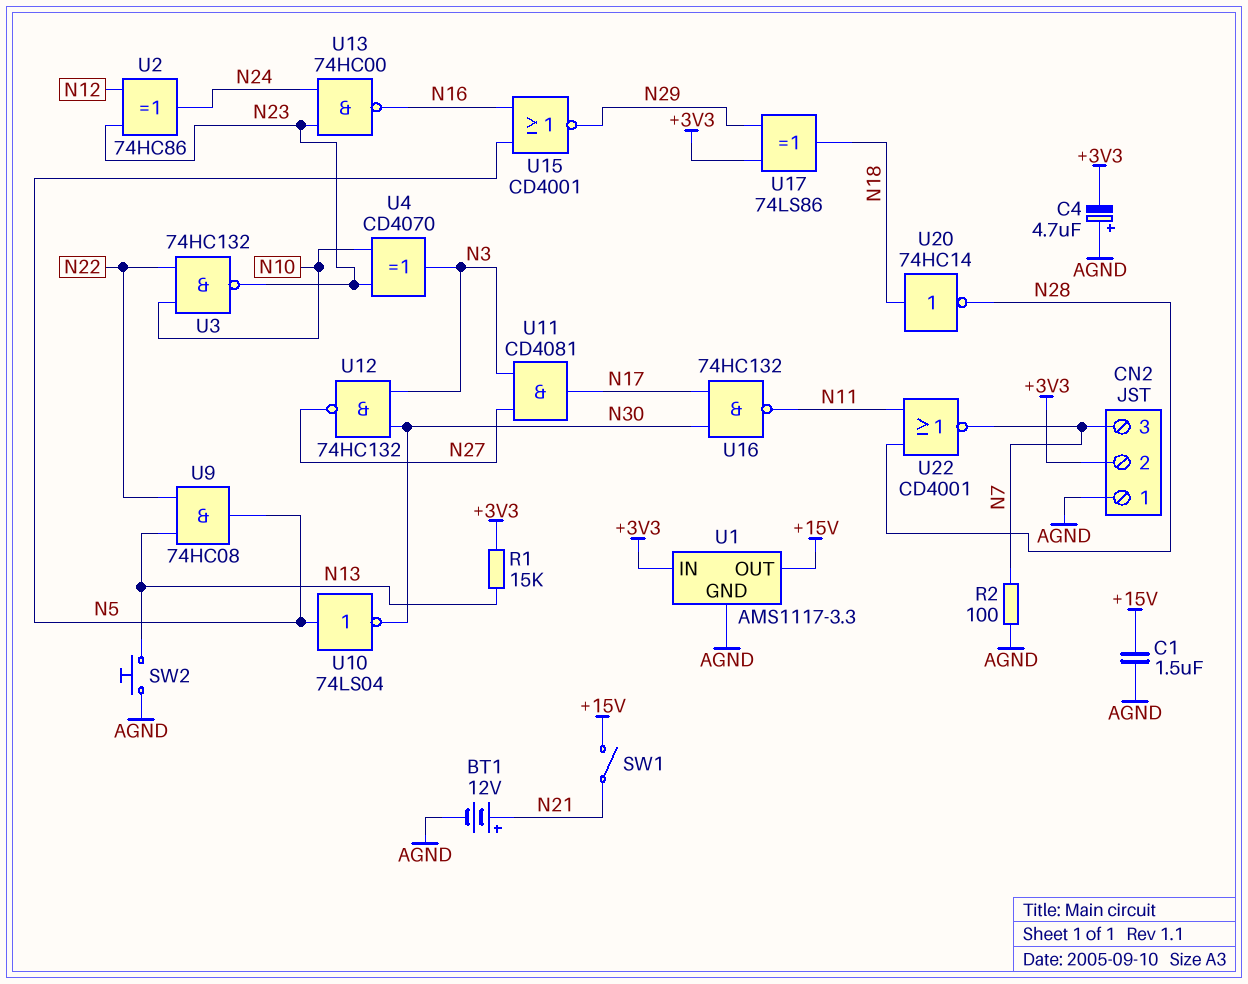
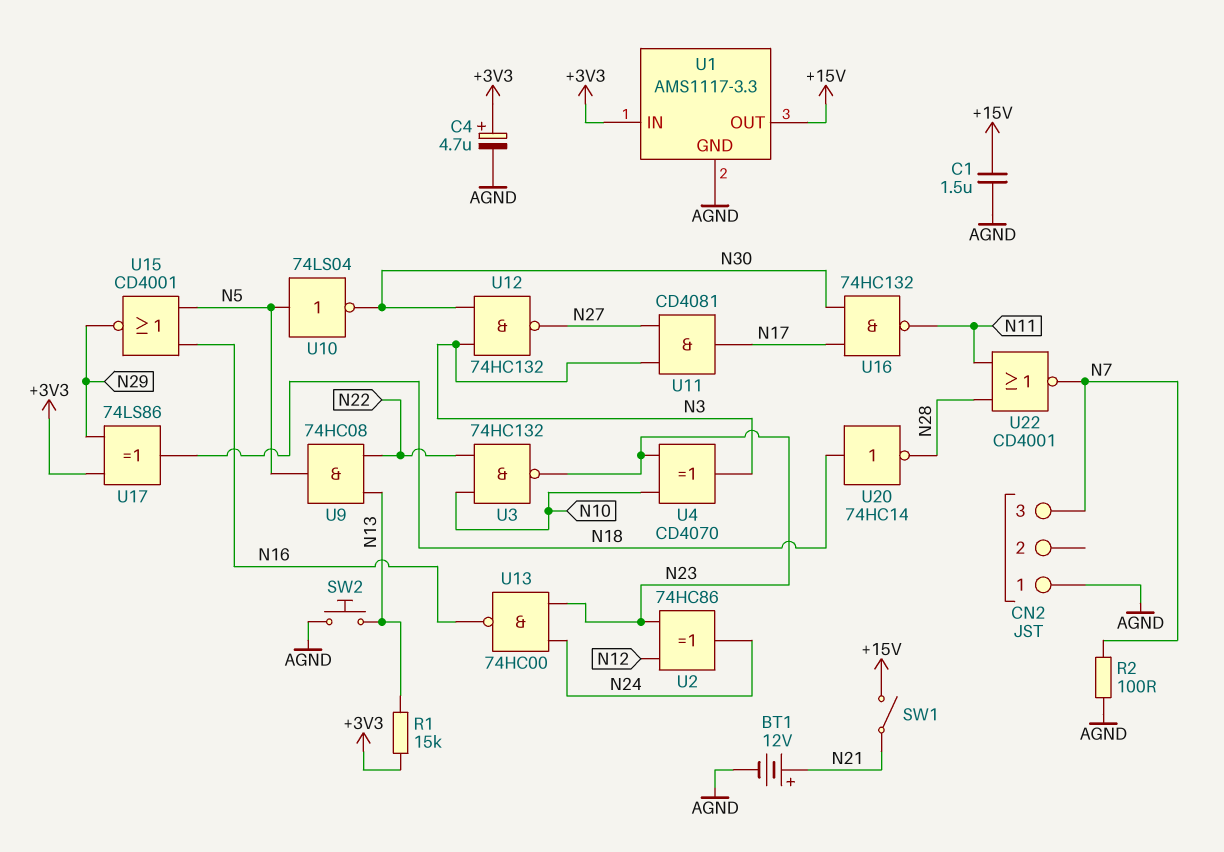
C4: 4.7uF (plus AGND, minus +3V3) -> 4.7uF (plus +3V3, minus AGND)
CN2 pin 2: +3V3 -> none

